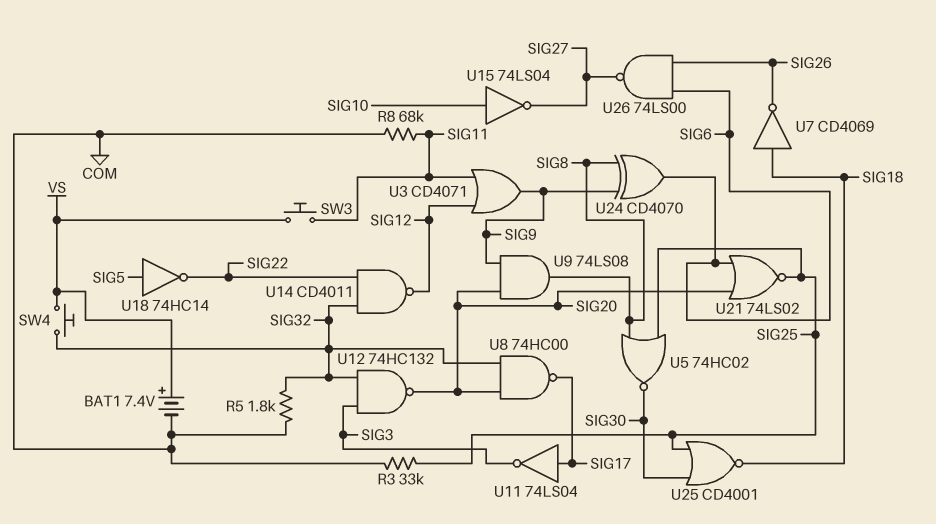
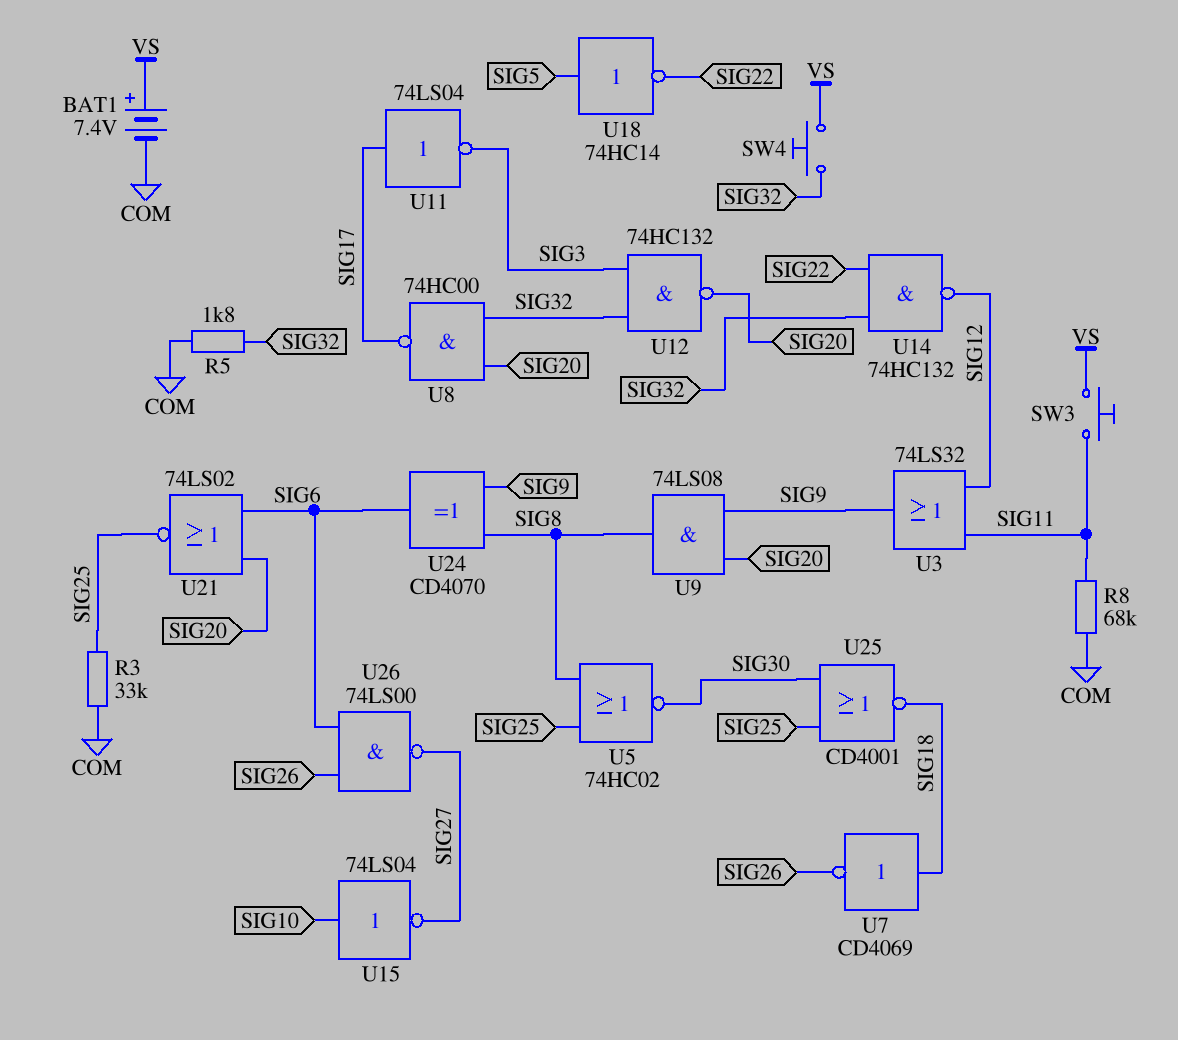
U3: OR CD4071 (in SIG11, in SIG12, out SIG9) -> OR 74LS32 (in SIG11, in SIG12, out SIG9)
U14: NAND CD4011 (in SIG22, in SIG32, out SIG12) -> NAND 74HC132 (in SIG22, in SIG32, out SIG12)

